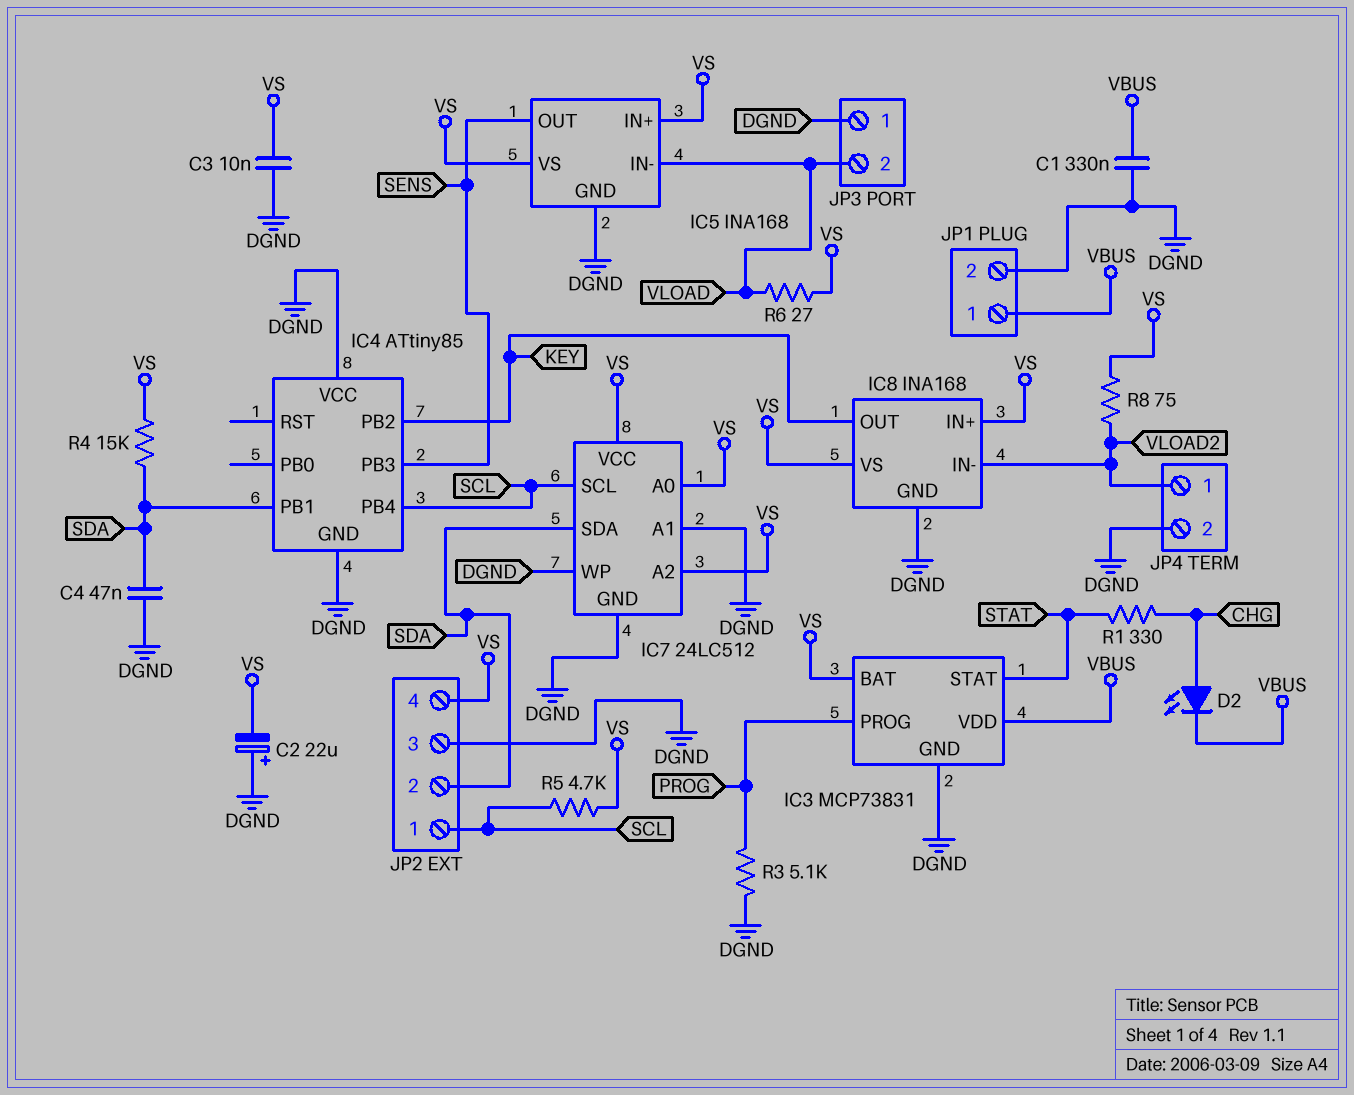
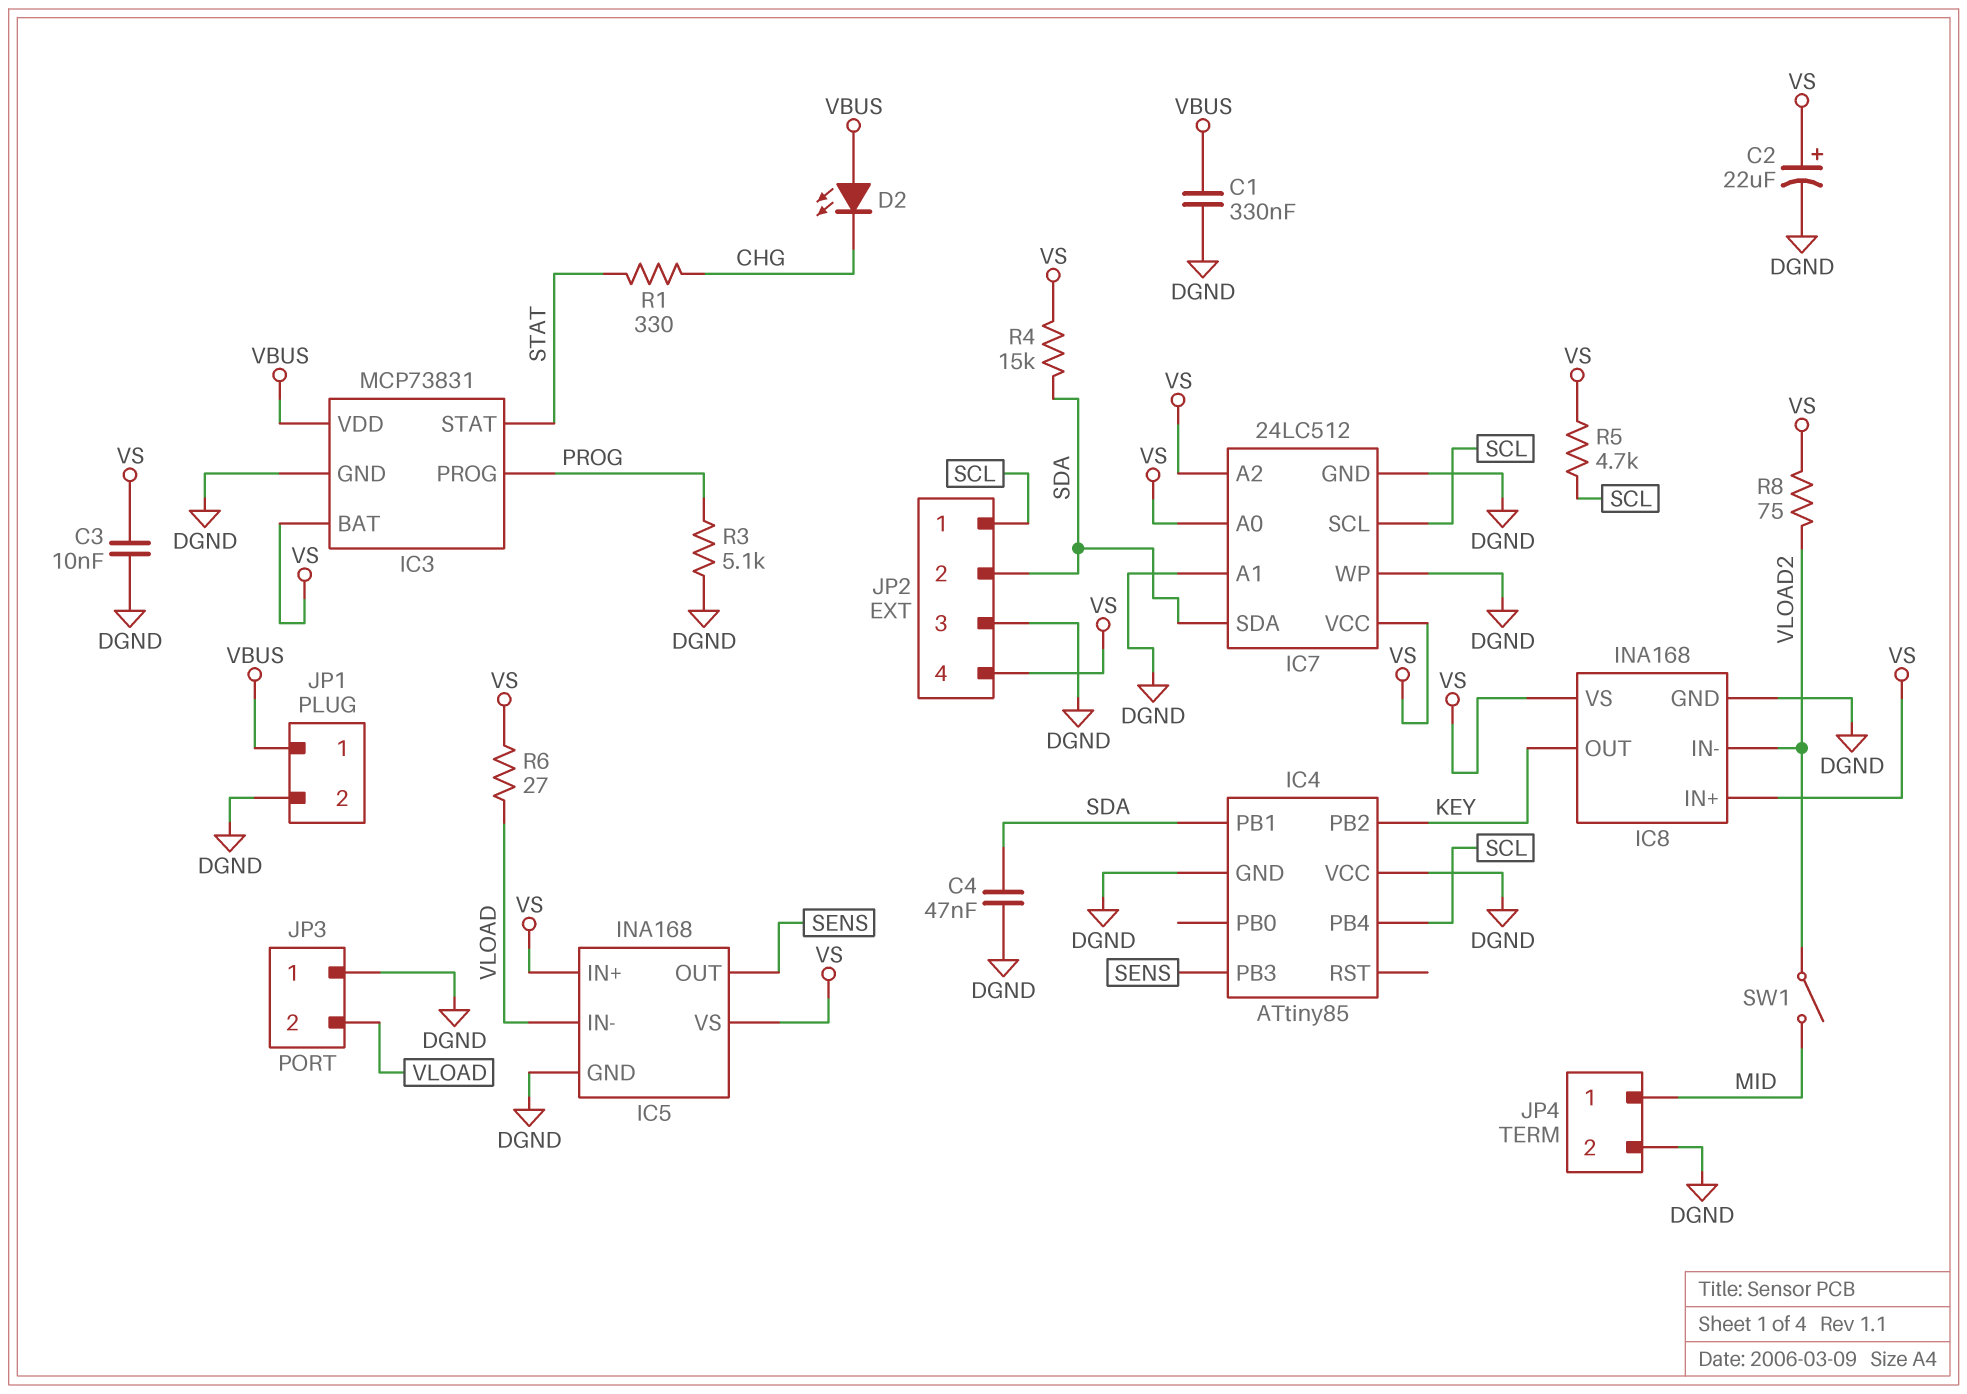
C2: 22uF (plus DGND, minus VS) -> 22uF (plus VS, minus DGND)
D2: LED (A CHG, K VBUS) -> LED (A VBUS, K CHG)
JP4 pin 1: VLOAD2 -> MID
SW1: none -> switch (MID, VLOAD2)

